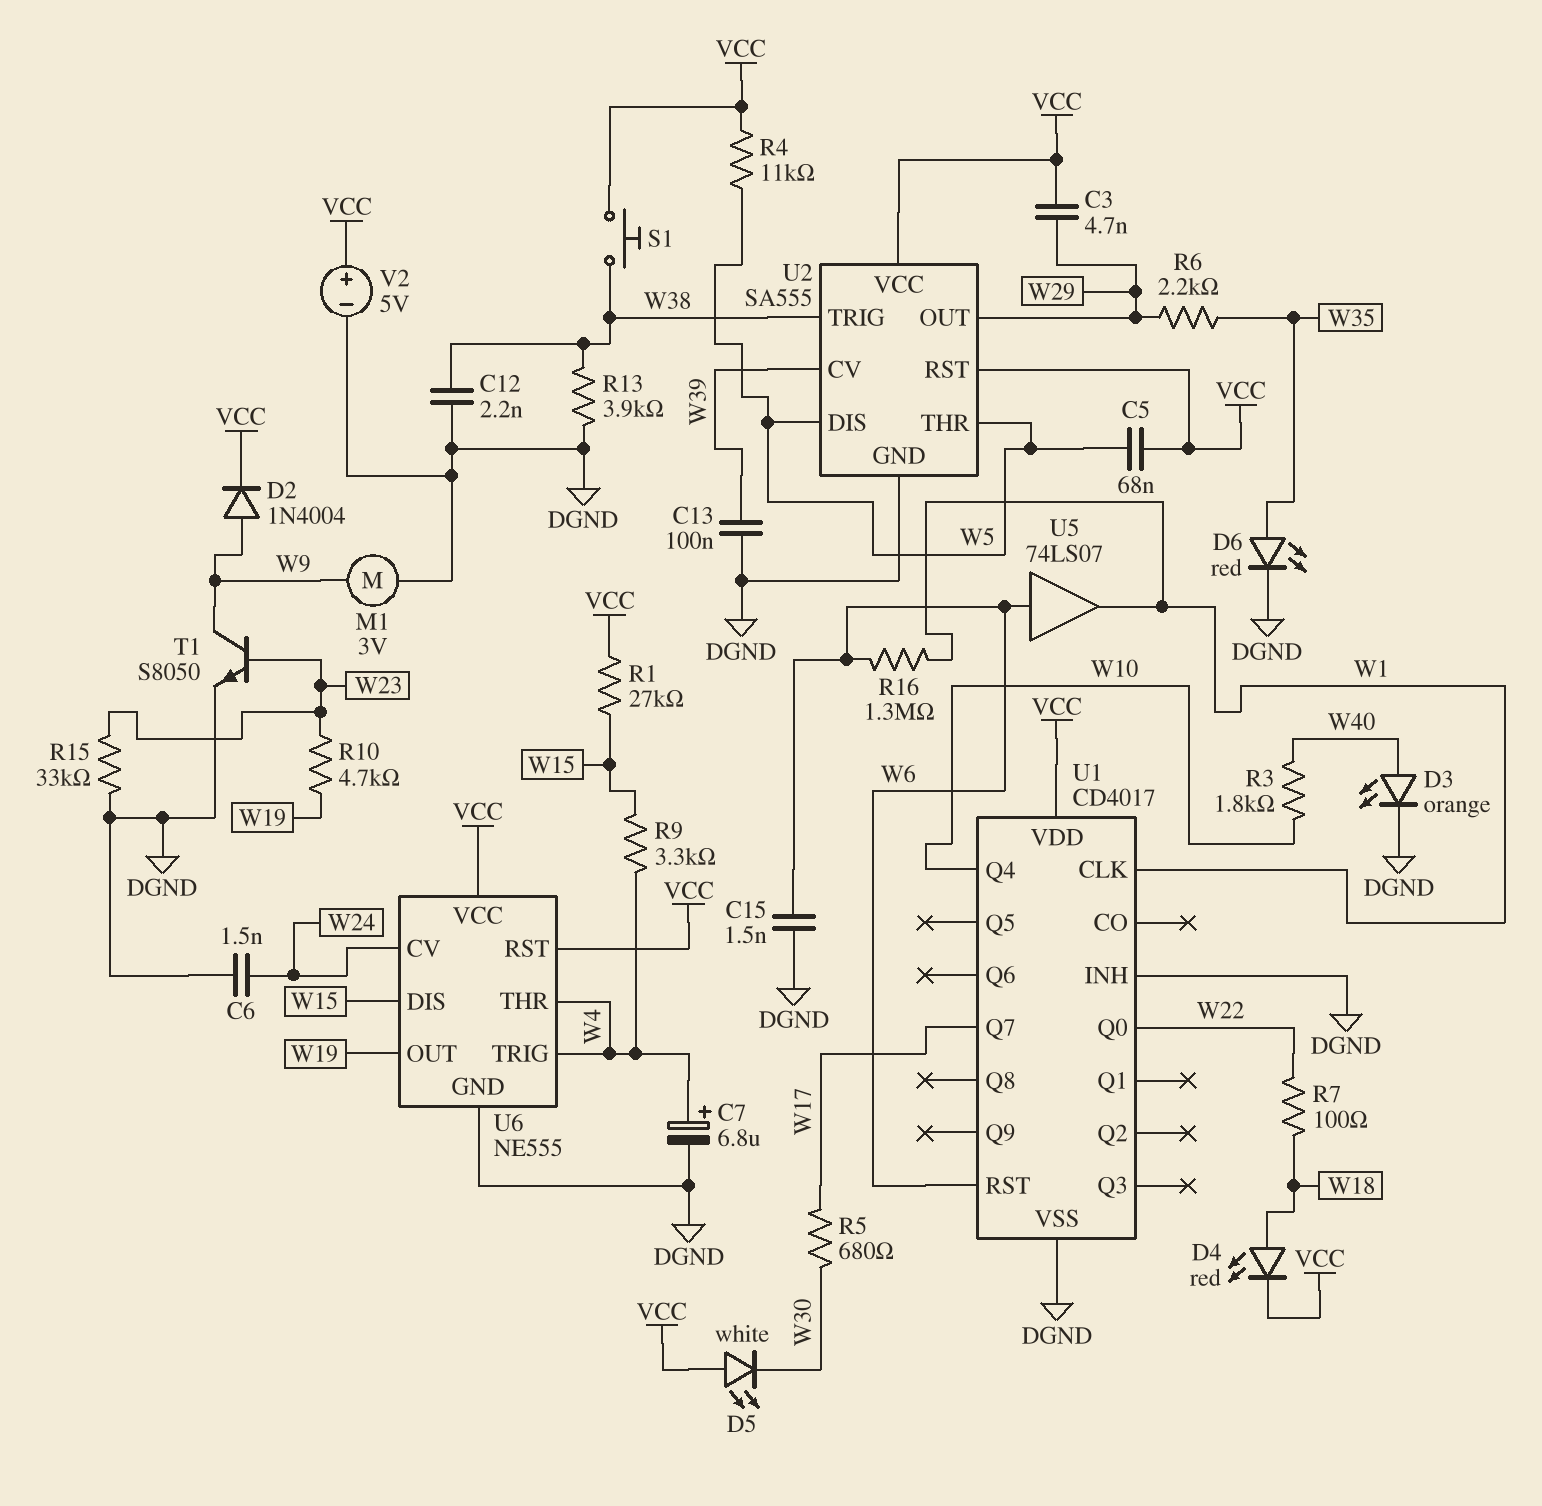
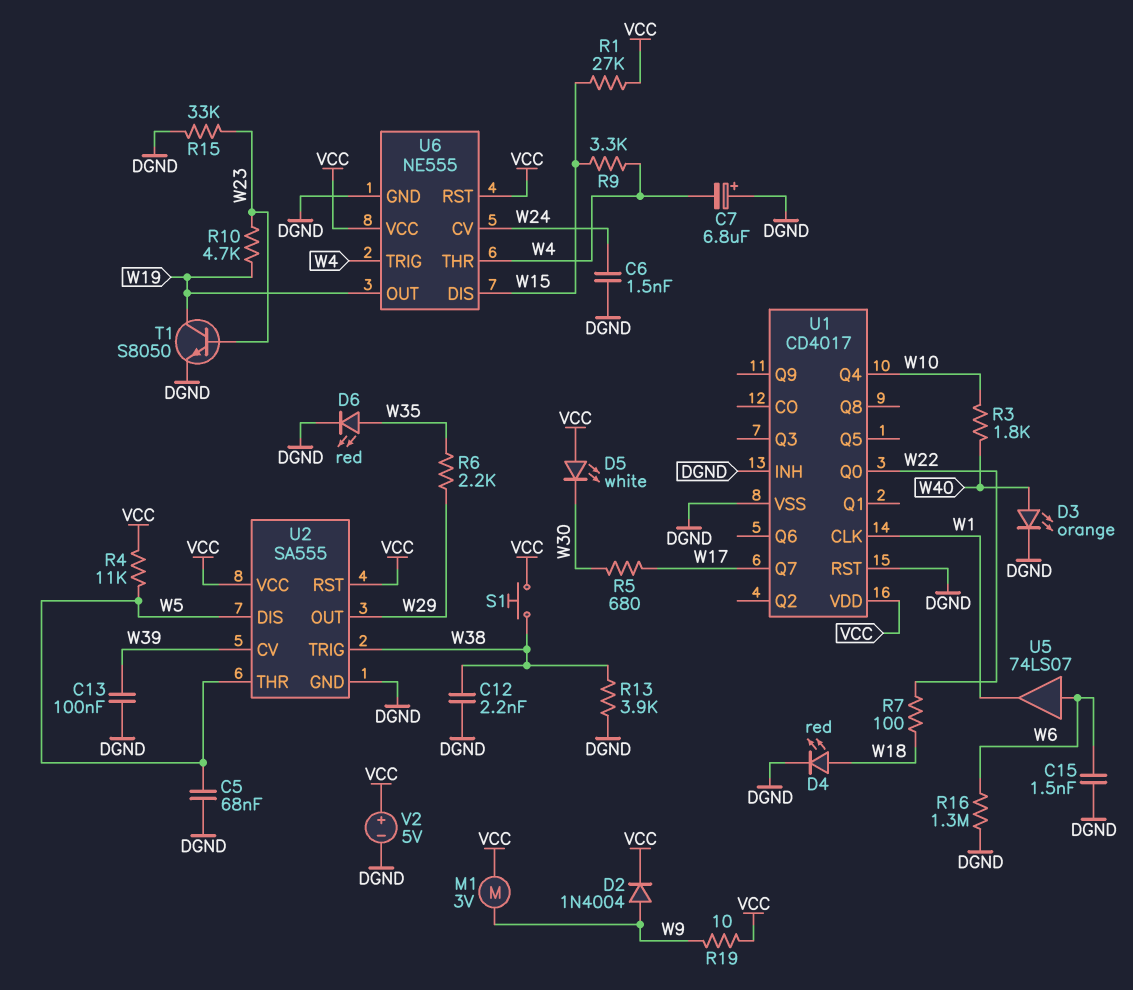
C3: 4.7nF (VCC, W29) -> none
C5: 68nF (VCC, W5) -> 68nF (DGND, W5)
C7: 6.8uF (plus W4, minus DGND) -> 6.8uF (plus DGND, minus W4)
D4: LED red (A W18, K VCC) -> LED red (A W18, K DGND)
M1: motor 3V (DGND, W9) -> motor 3V (VCC, W9)
R16: 1.3M (W1, W6) -> 1.3M (DGND, W6)
R19: none -> 10 (VCC, W9)
T1: NPN S8050 (B W23, C W9, E DGND) -> NPN S8050 (B W23, C W19, E DGND)
U1 pin RST: W6 -> DGND

